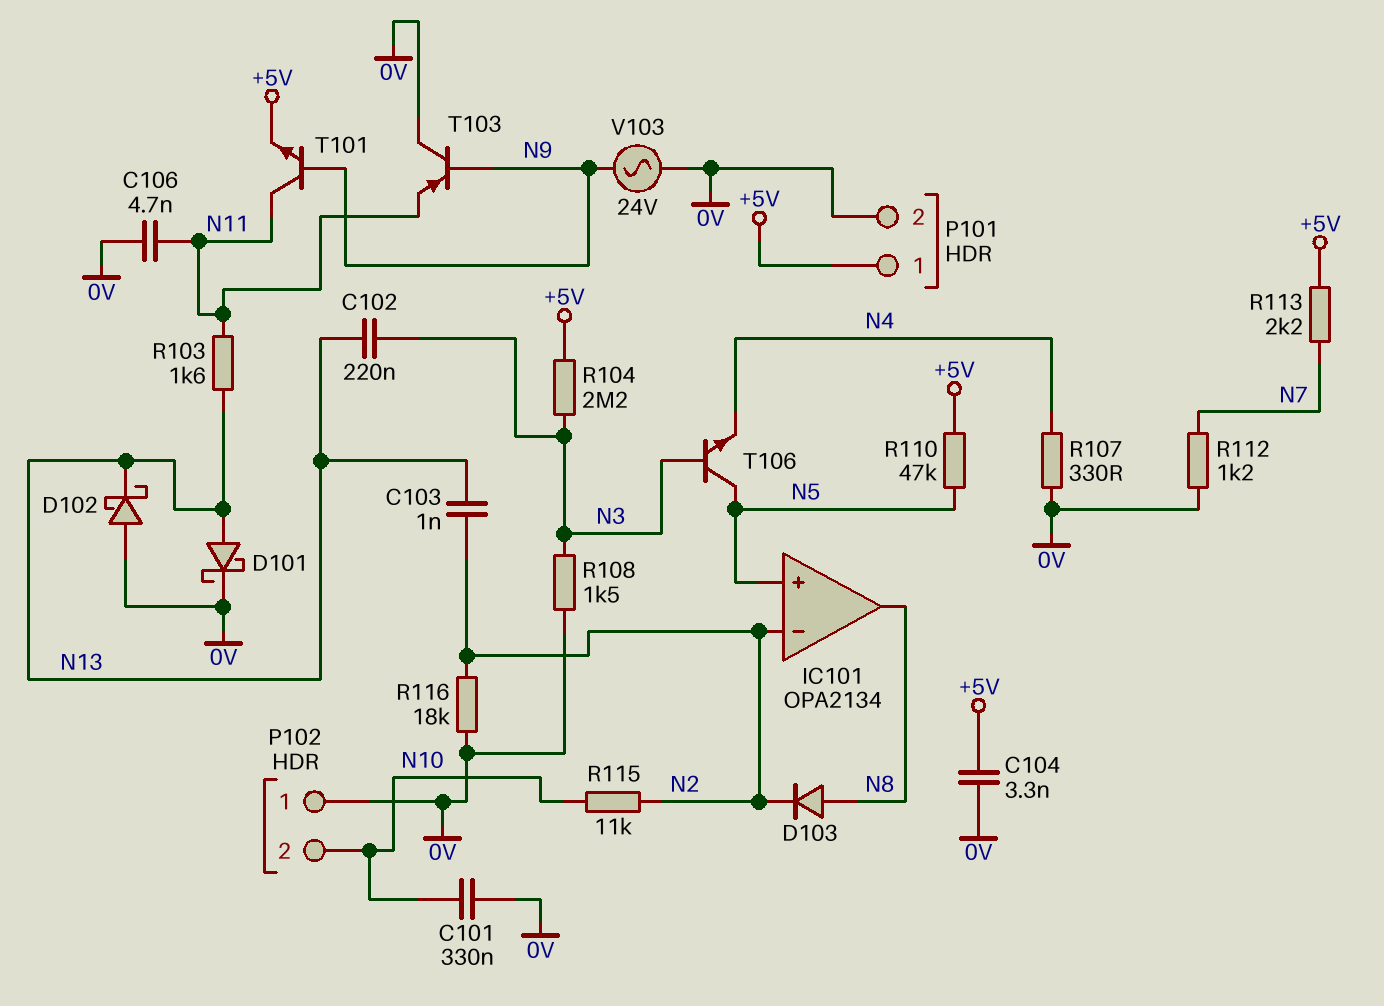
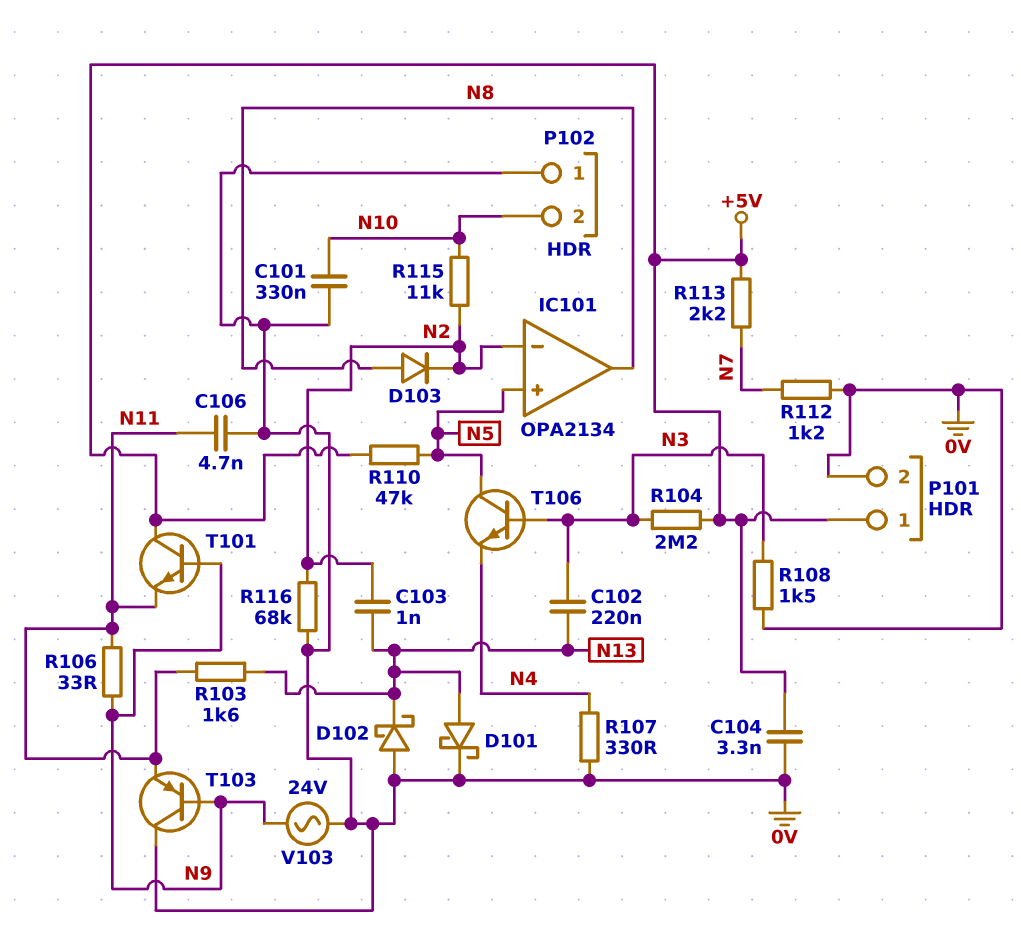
R106: none -> 33 (N9, N11)
R116: 18k (0V, N2) -> 68k (0V, N2)
T101: NPN (B N9, C N11, E +5V) -> NPN (B N9, C +5V, E N11)

